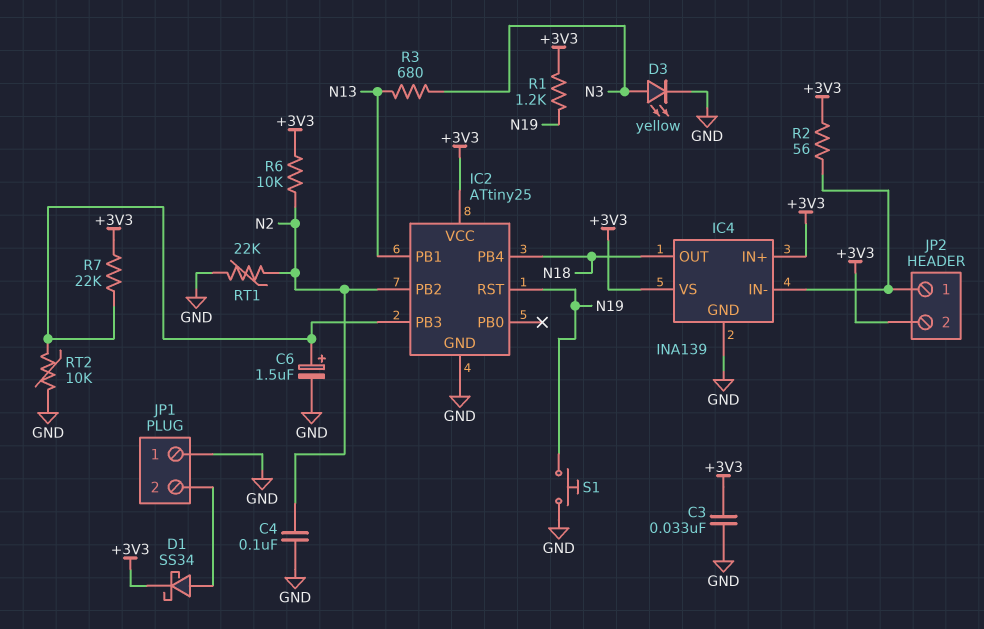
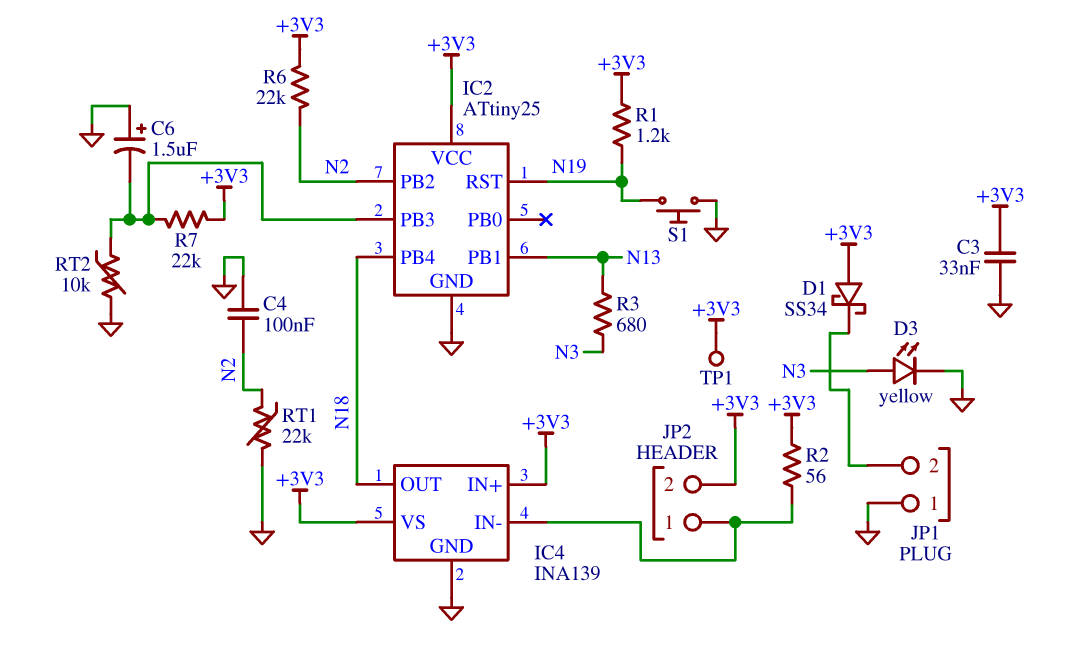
C6: 1.5uF (plus IC2/PB3, minus GND) -> 1.5uF (plus GND, minus IC2/PB3)
D1: schottky SS34 (A JP1/2, K +3V3) -> schottky SS34 (A +3V3, K JP1/2)
R6: 10k (+3V3, N2) -> 22k (+3V3, N2)
TP1: none -> test point (+3V3)

